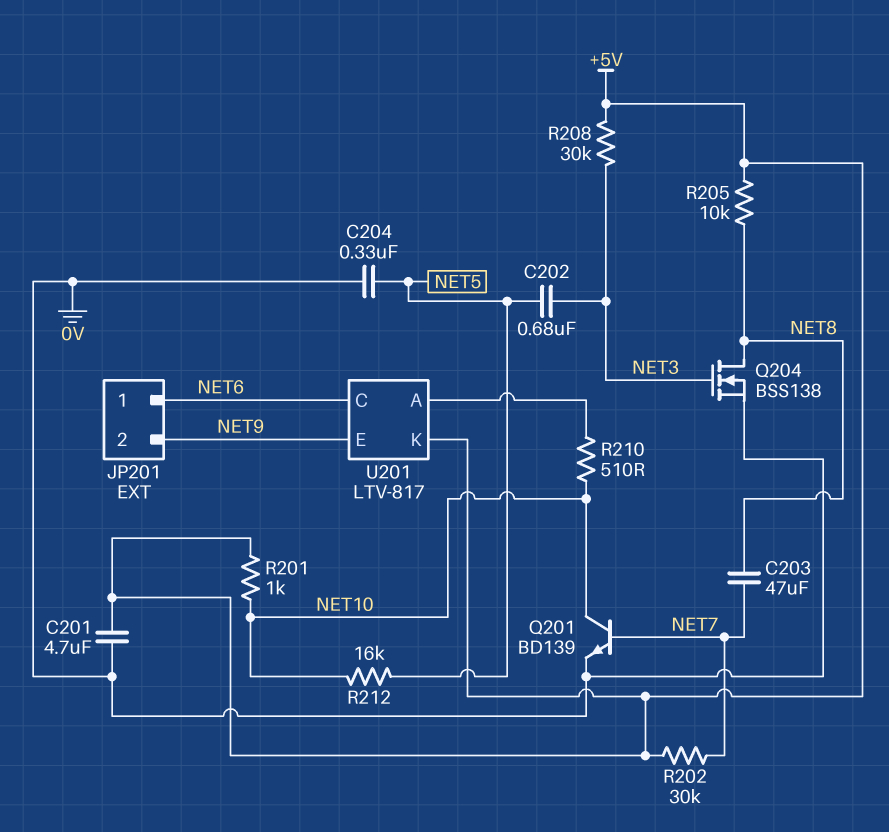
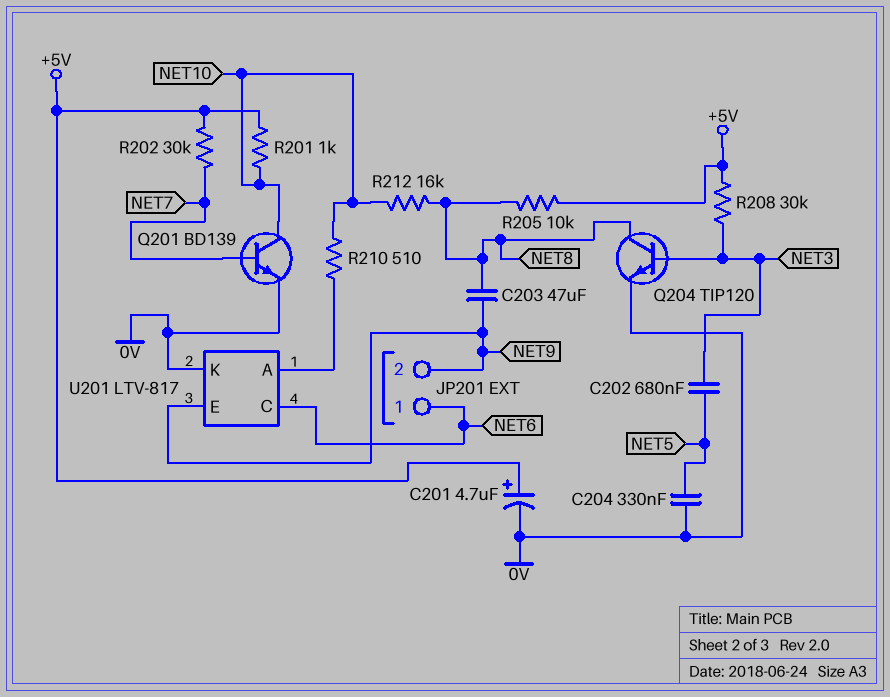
C201: 4.7uF (+5V, 0V) -> 4.7uF (plus +5V, minus 0V)
C203: 47uF (NET7, NET8) -> 47uF (NET8, NET9)
Q204: NMOS BSS138 (G NET3, D NET8, S 0V) -> NPN TIP120 (B NET3, C NET8, E 0V)
R212: 16k (NET5, NET10) -> 16k (NET8, NET10)
U201 pin K: +5V -> 0V

